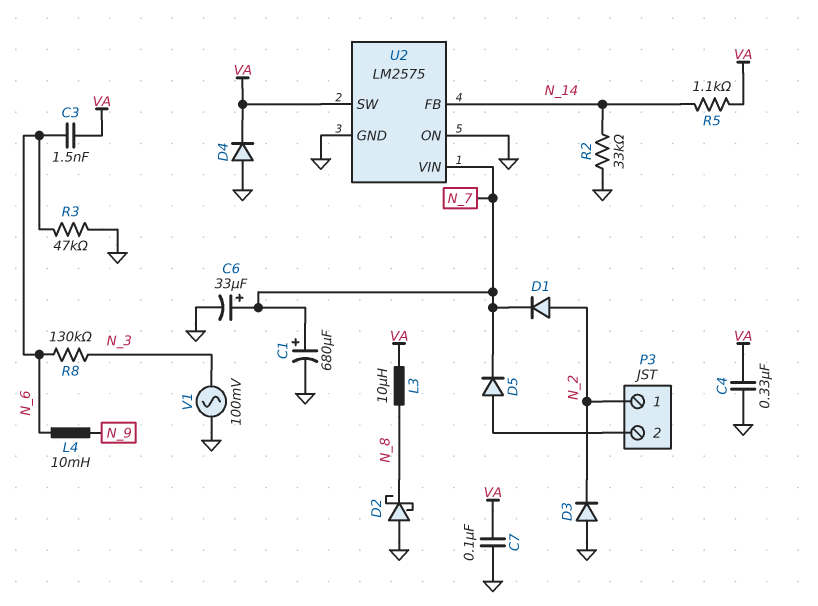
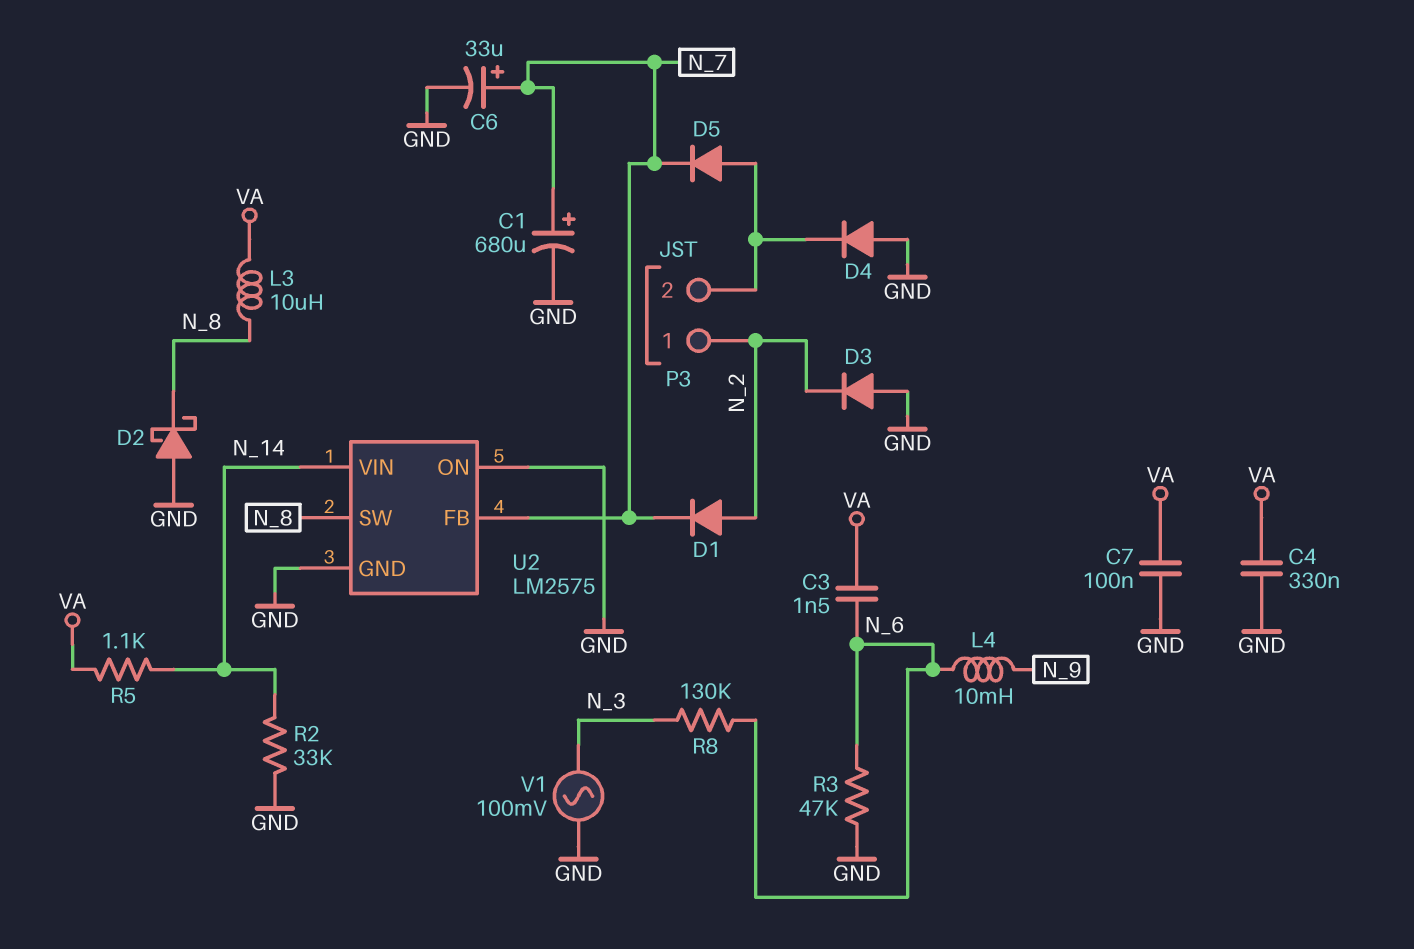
D4: diode (A GND, K VA) -> diode (A GND, K P3/2)
U2 pin FB: N_14 -> N_7
U2 pin SW: VA -> N_8
U2 pin VIN: N_7 -> N_14

